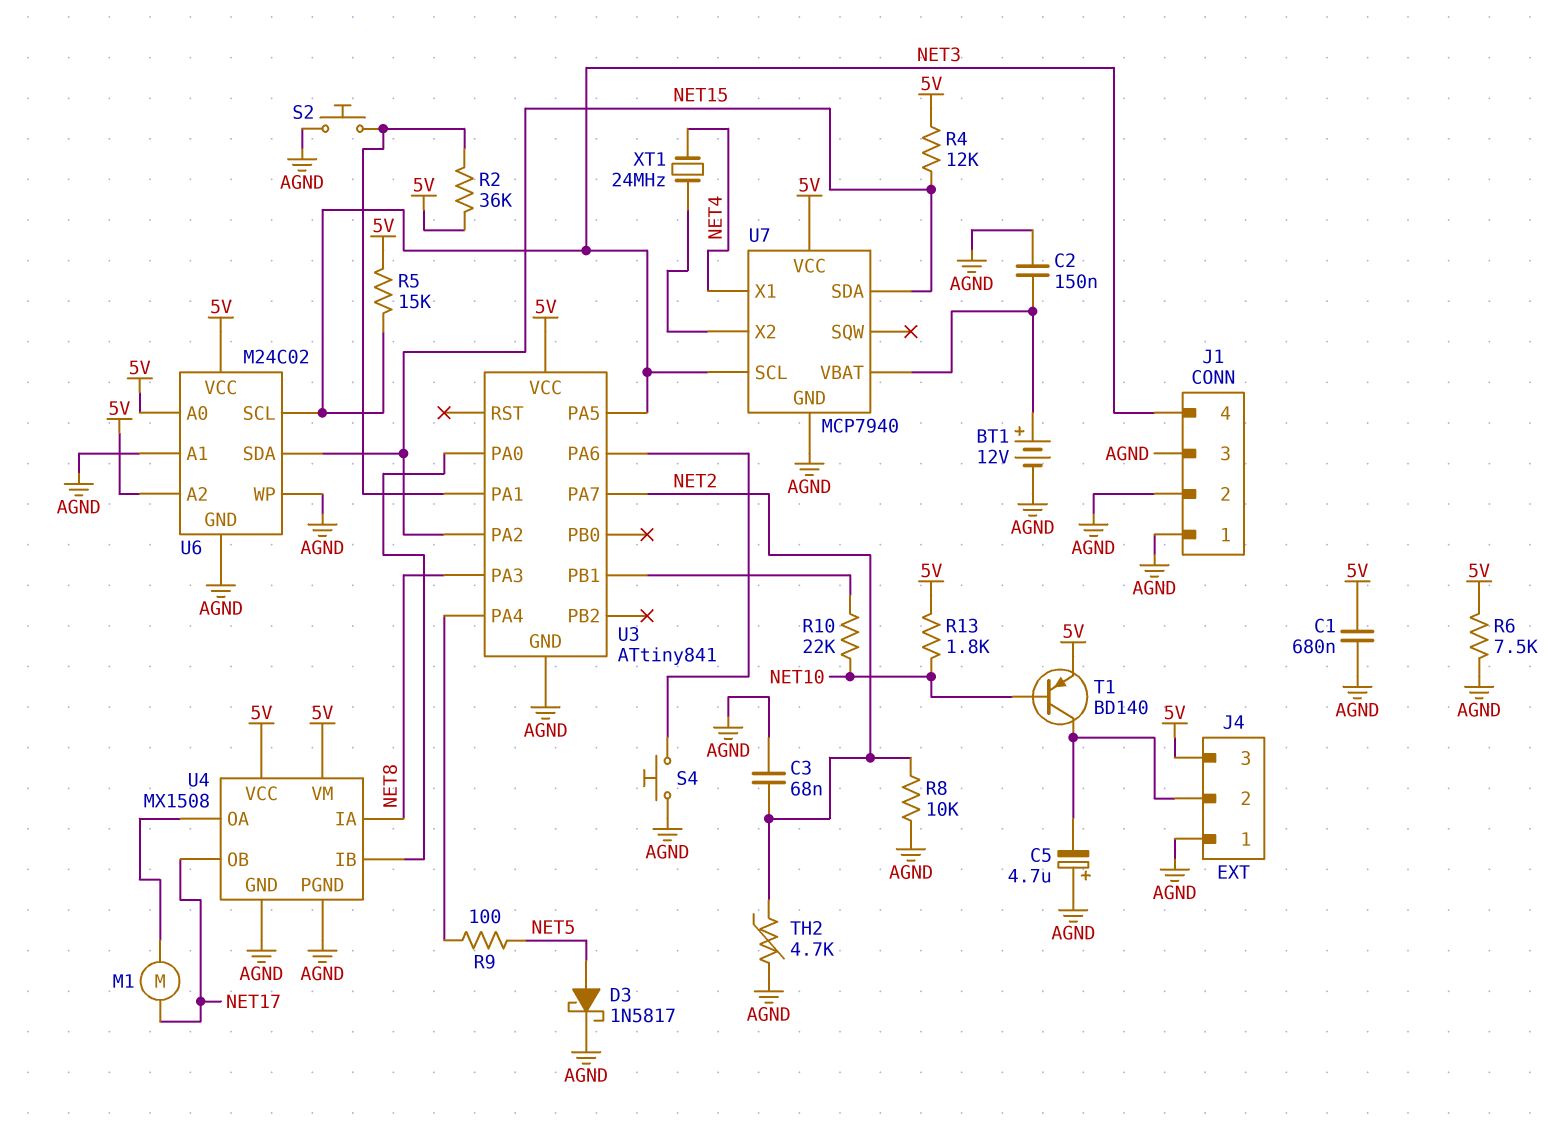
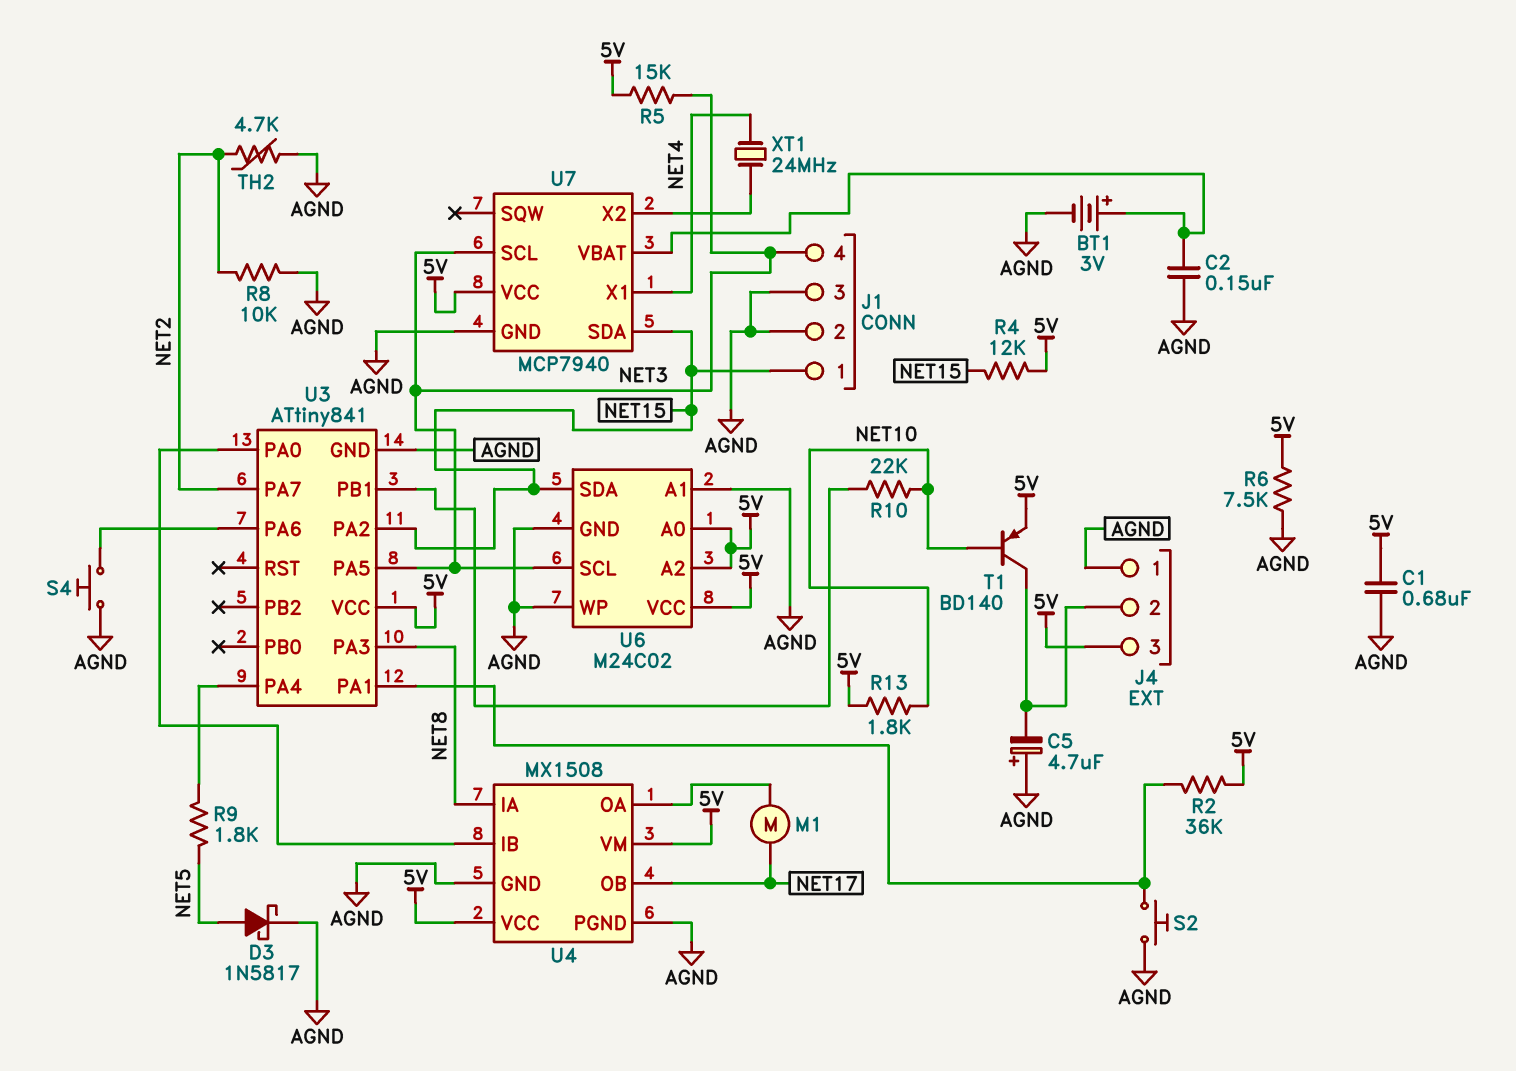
BT1: 12V (plus U7/VBAT, minus AGND) -> 3V (plus U7/VBAT, minus AGND)
C3: 68nF (AGND, NET2) -> none
J1 pin 1: AGND -> NET15
R9: 100 (NET5, U3/PA4) -> 1.8k (NET5, U3/PA4)

